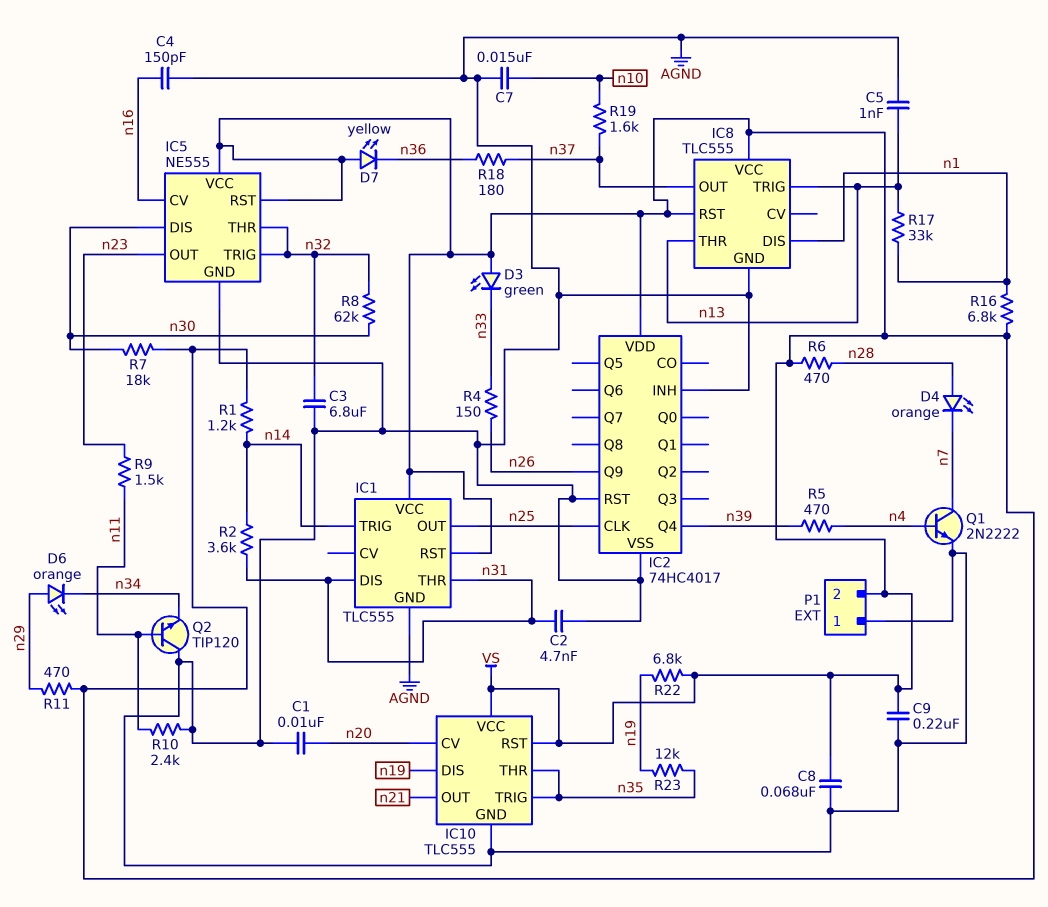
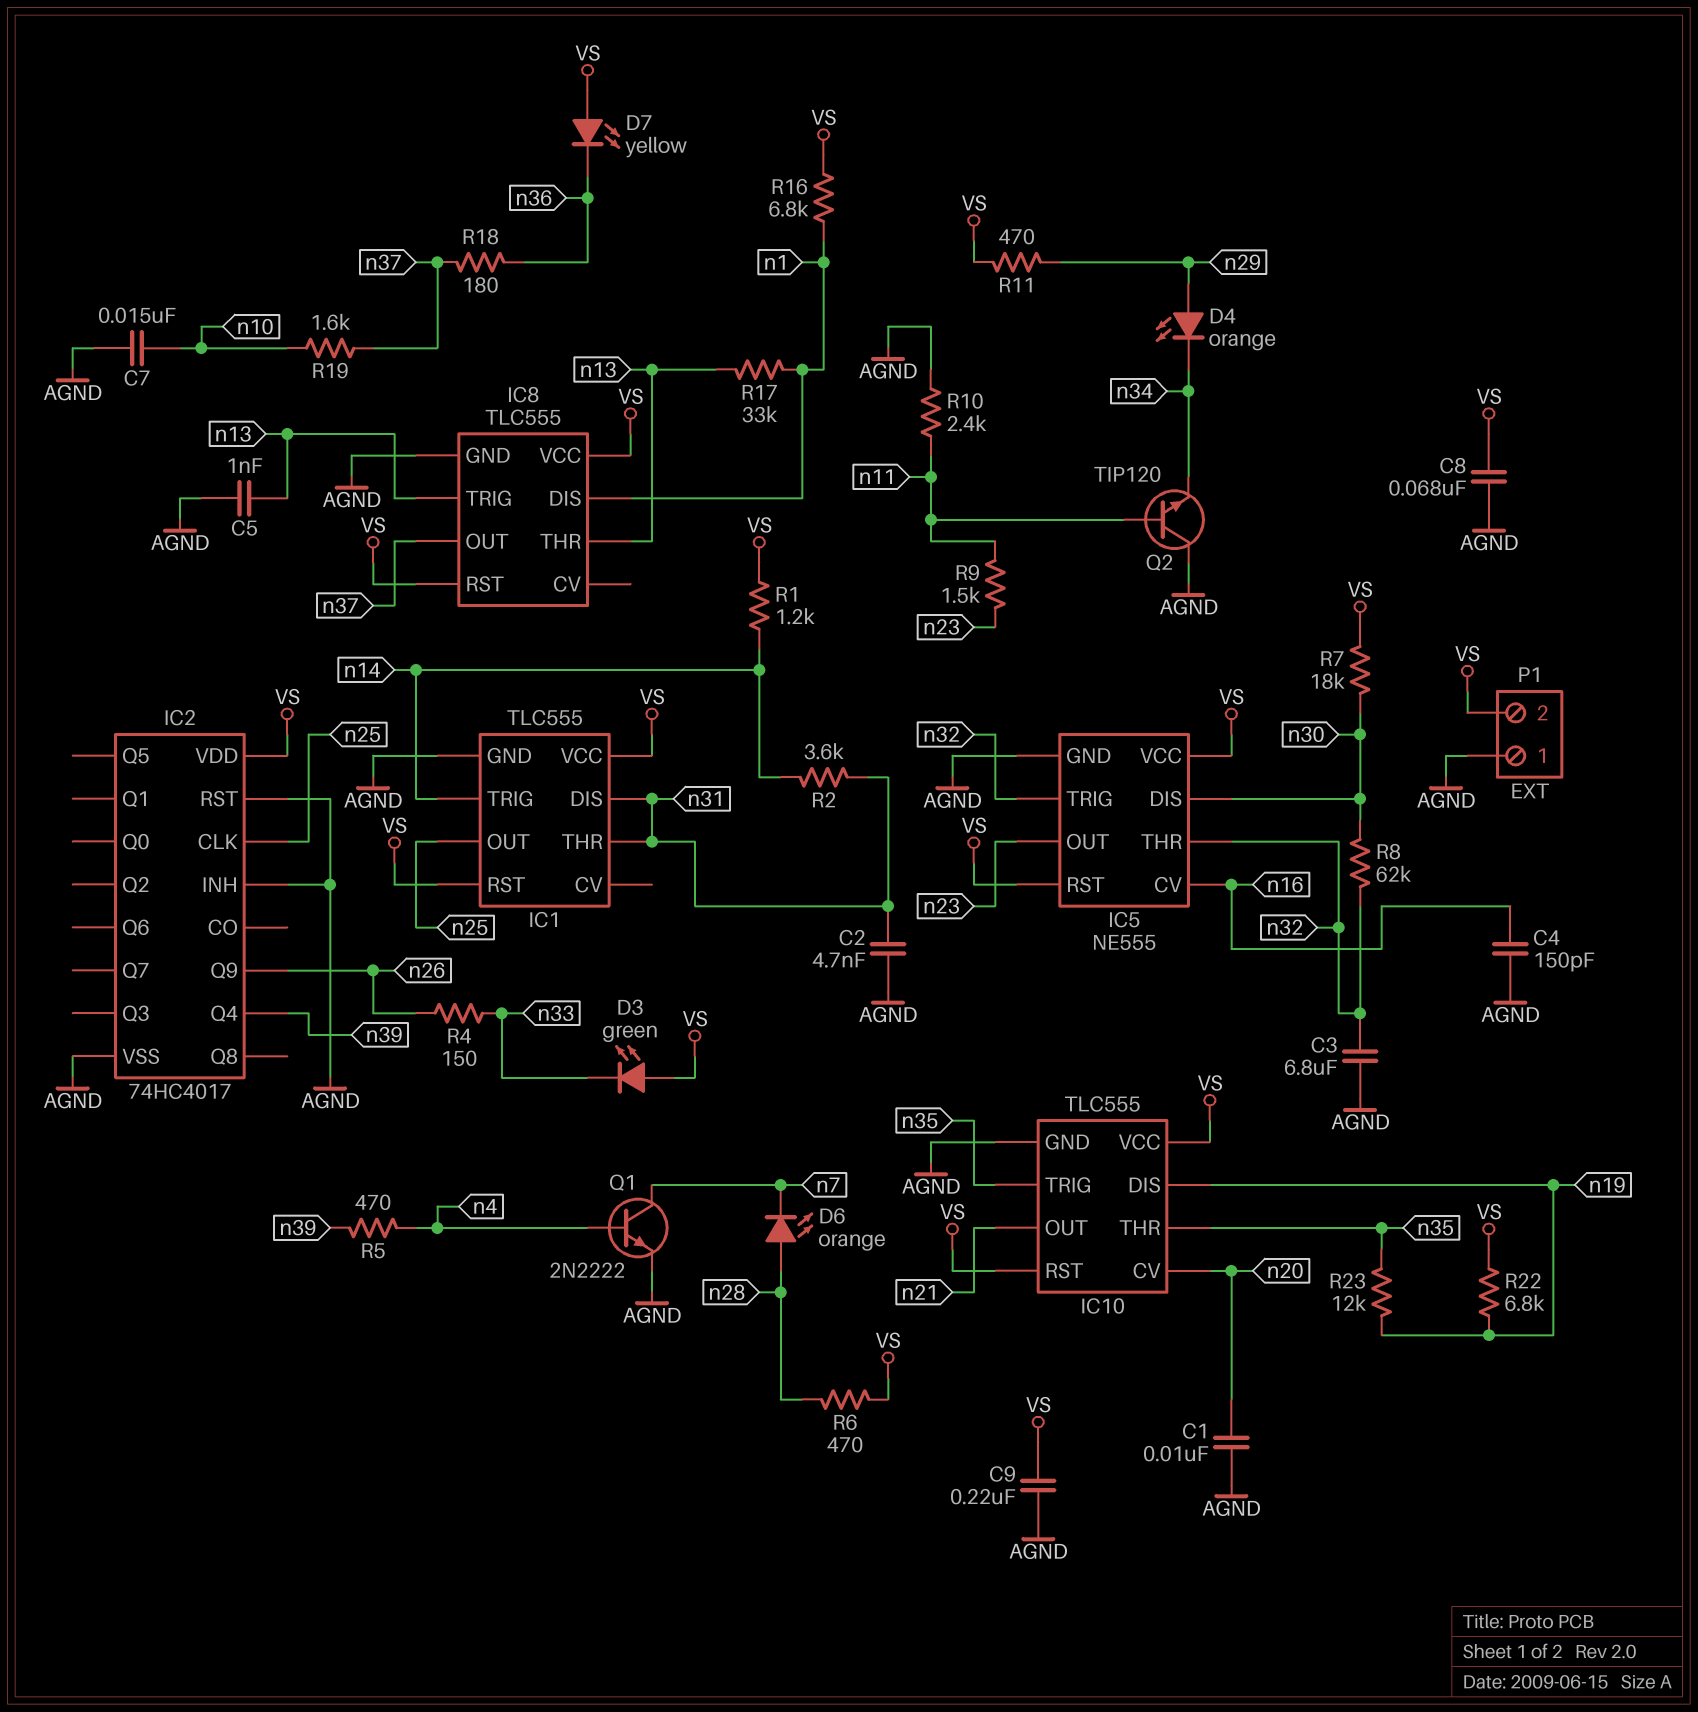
D4: LED orange (A n28, K n7) -> LED orange (A n29, K n34)
D6: LED orange (A n29, K n34) -> LED orange (A n28, K n7)

